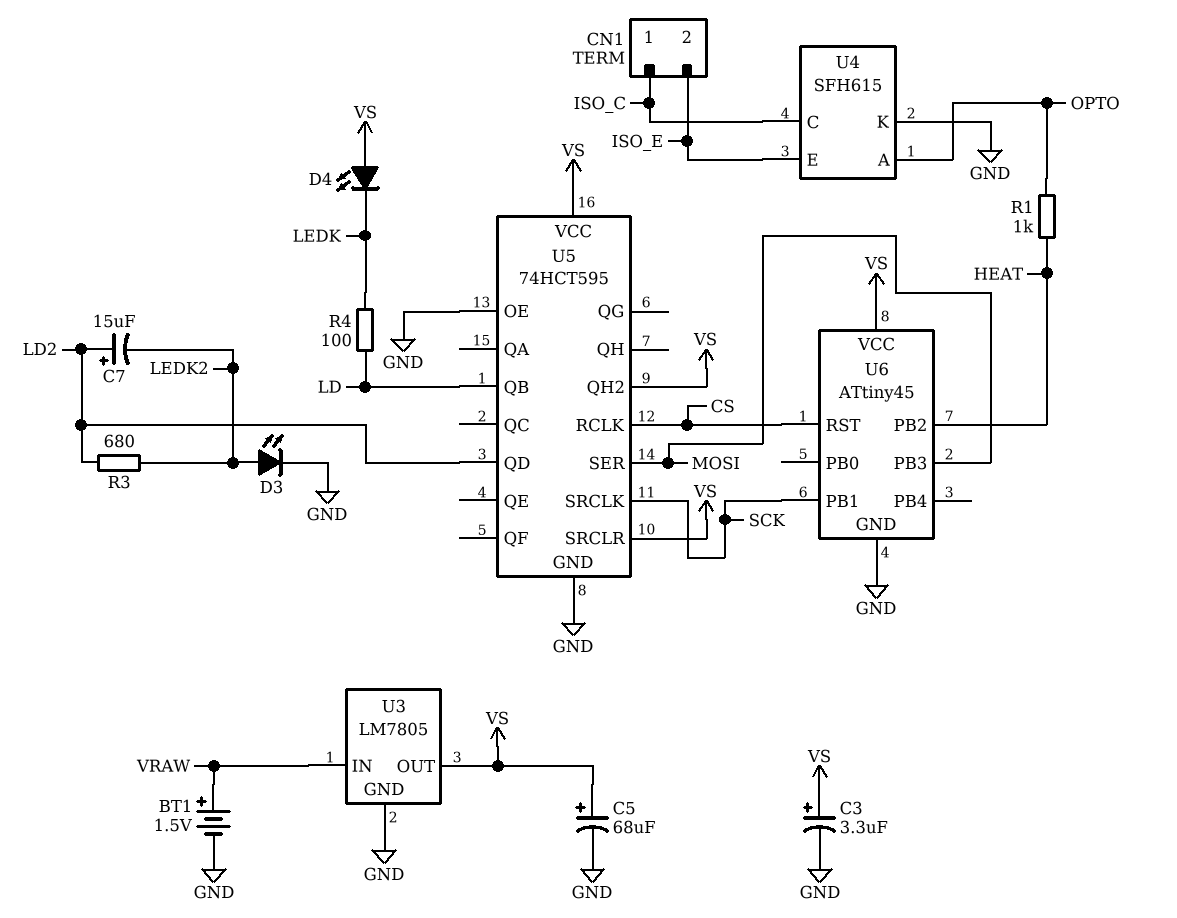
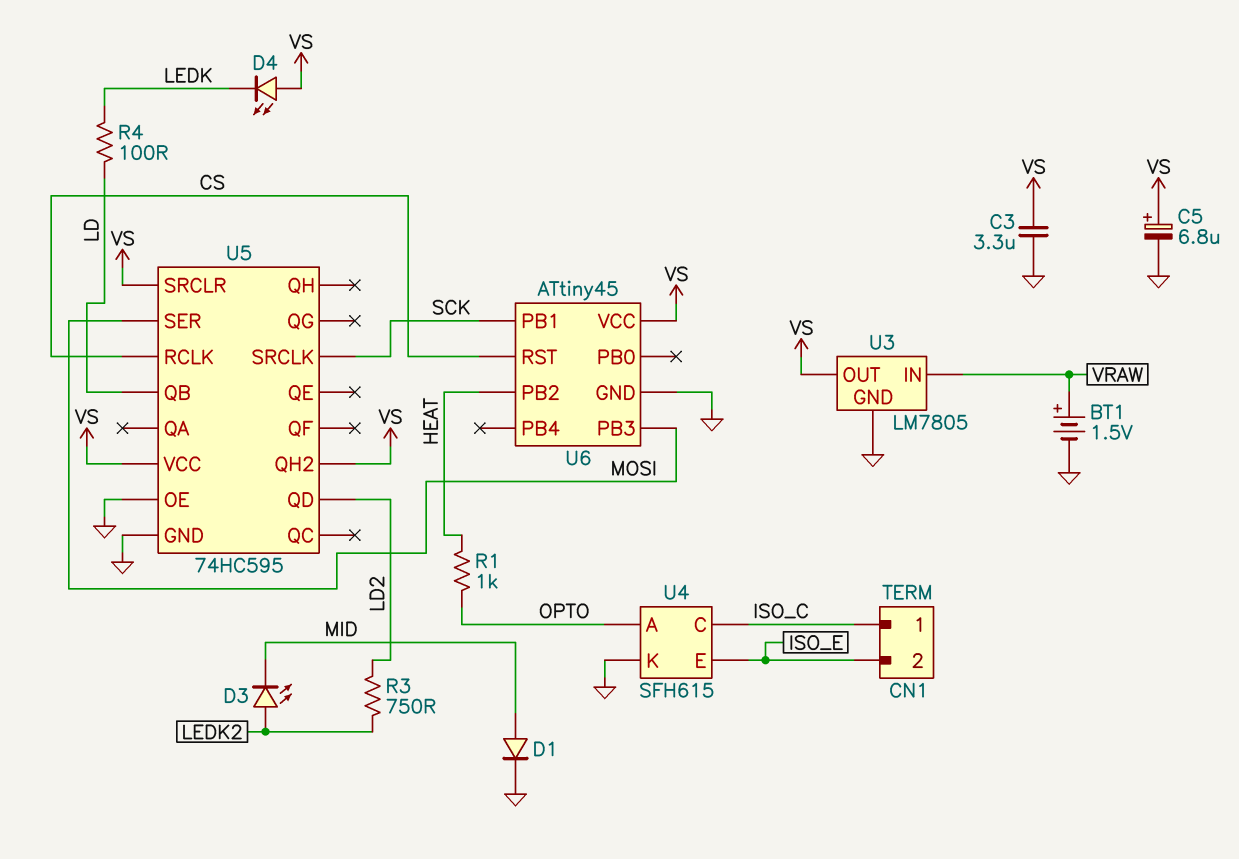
C3: 3.3uF (plus VS, minus GND) -> 3.3uF (GND, VS)
C5: 68uF (plus VS, minus GND) -> 6.8uF (plus VS, minus GND)
C7: 15uF (plus LD2, minus LEDK2) -> none
D1: none -> diode (A MID, K GND)
D3: LED (A LEDK2, K GND) -> LED (A LEDK2, K MID)
R3: 680 (LD2, LEDK2) -> 750 (LD2, LEDK2)
U5: 74HCT595 -> 74HC595

